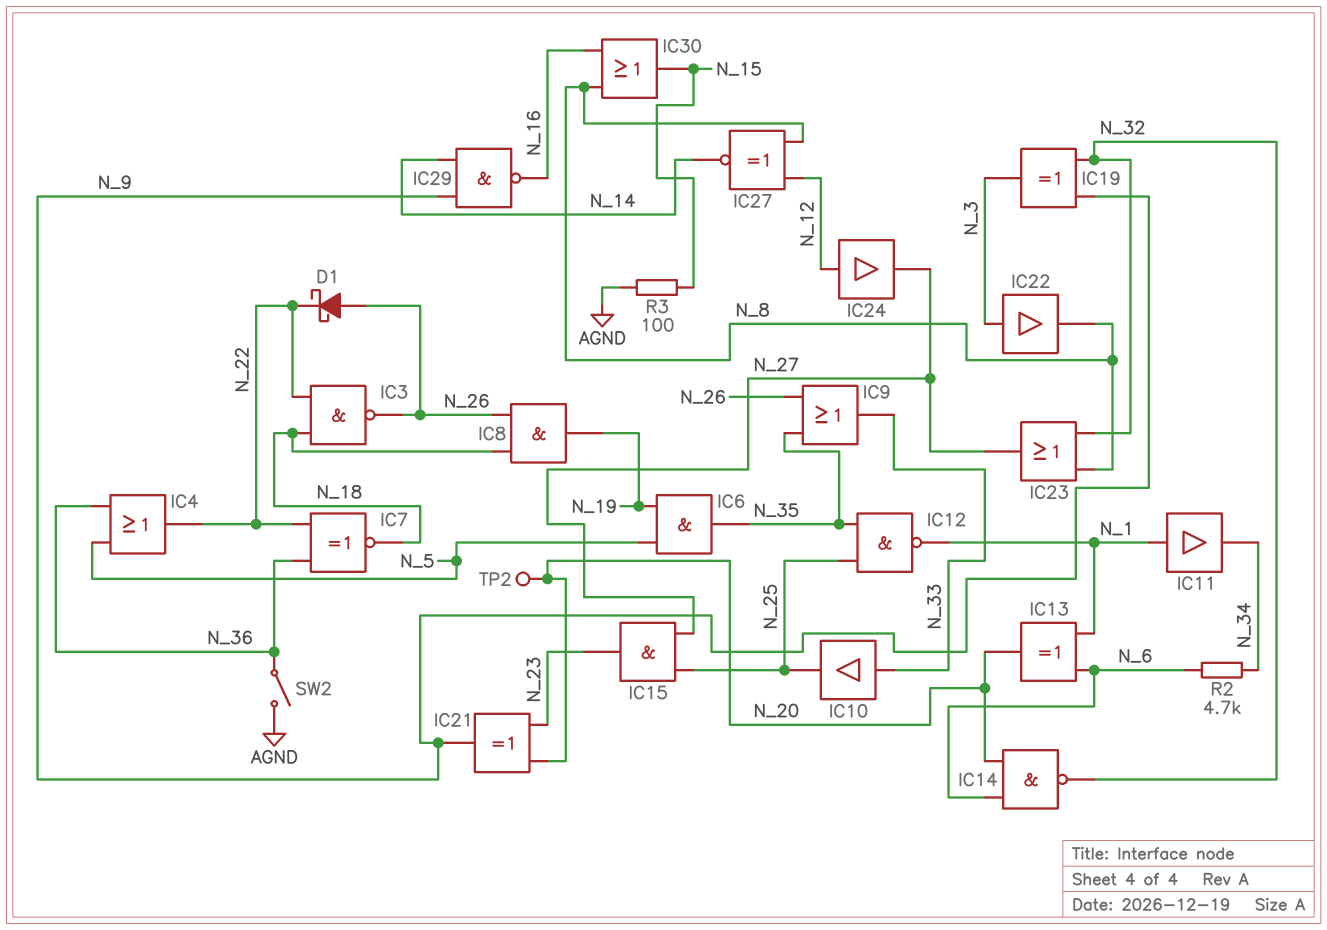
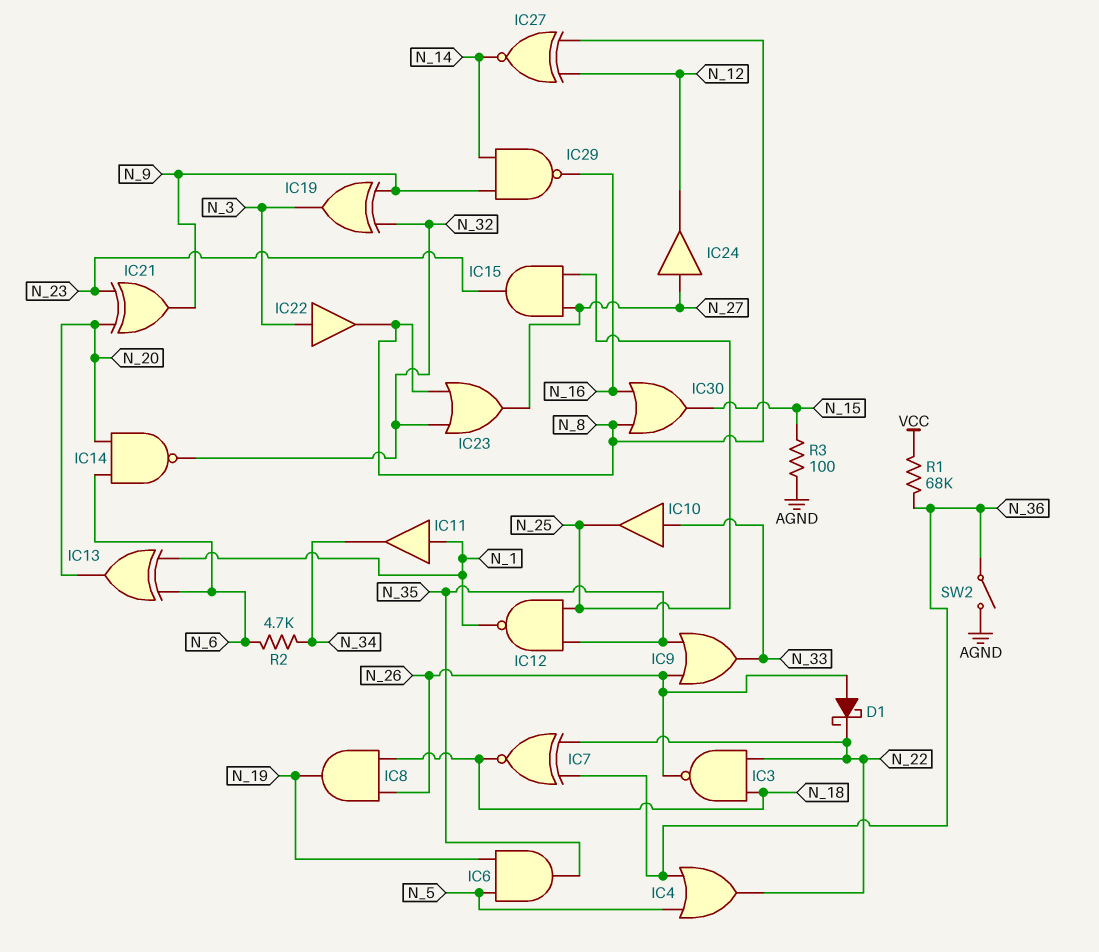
IC24: buffer (in N_12, out N_27) -> buffer (in N_27, out N_12)
R1: none -> 68k (N_36, VCC)
TP2: test point (N_20) -> none

